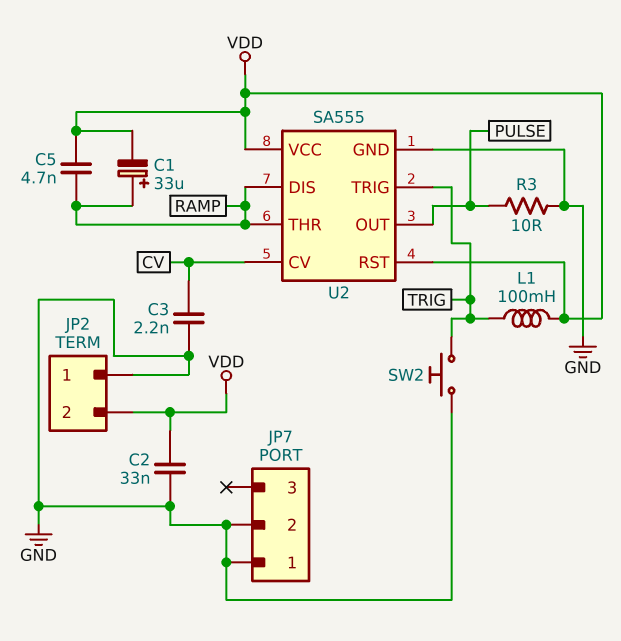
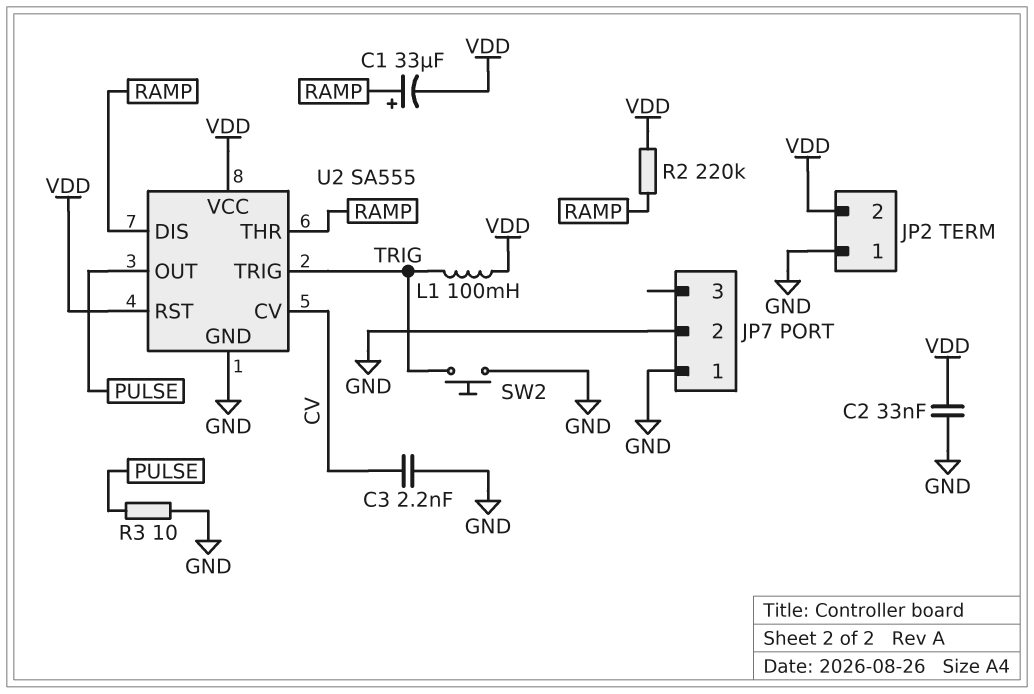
C5: 4.7nF (RAMP, VDD) -> none
R2: none -> 220k (RAMP, VDD)

